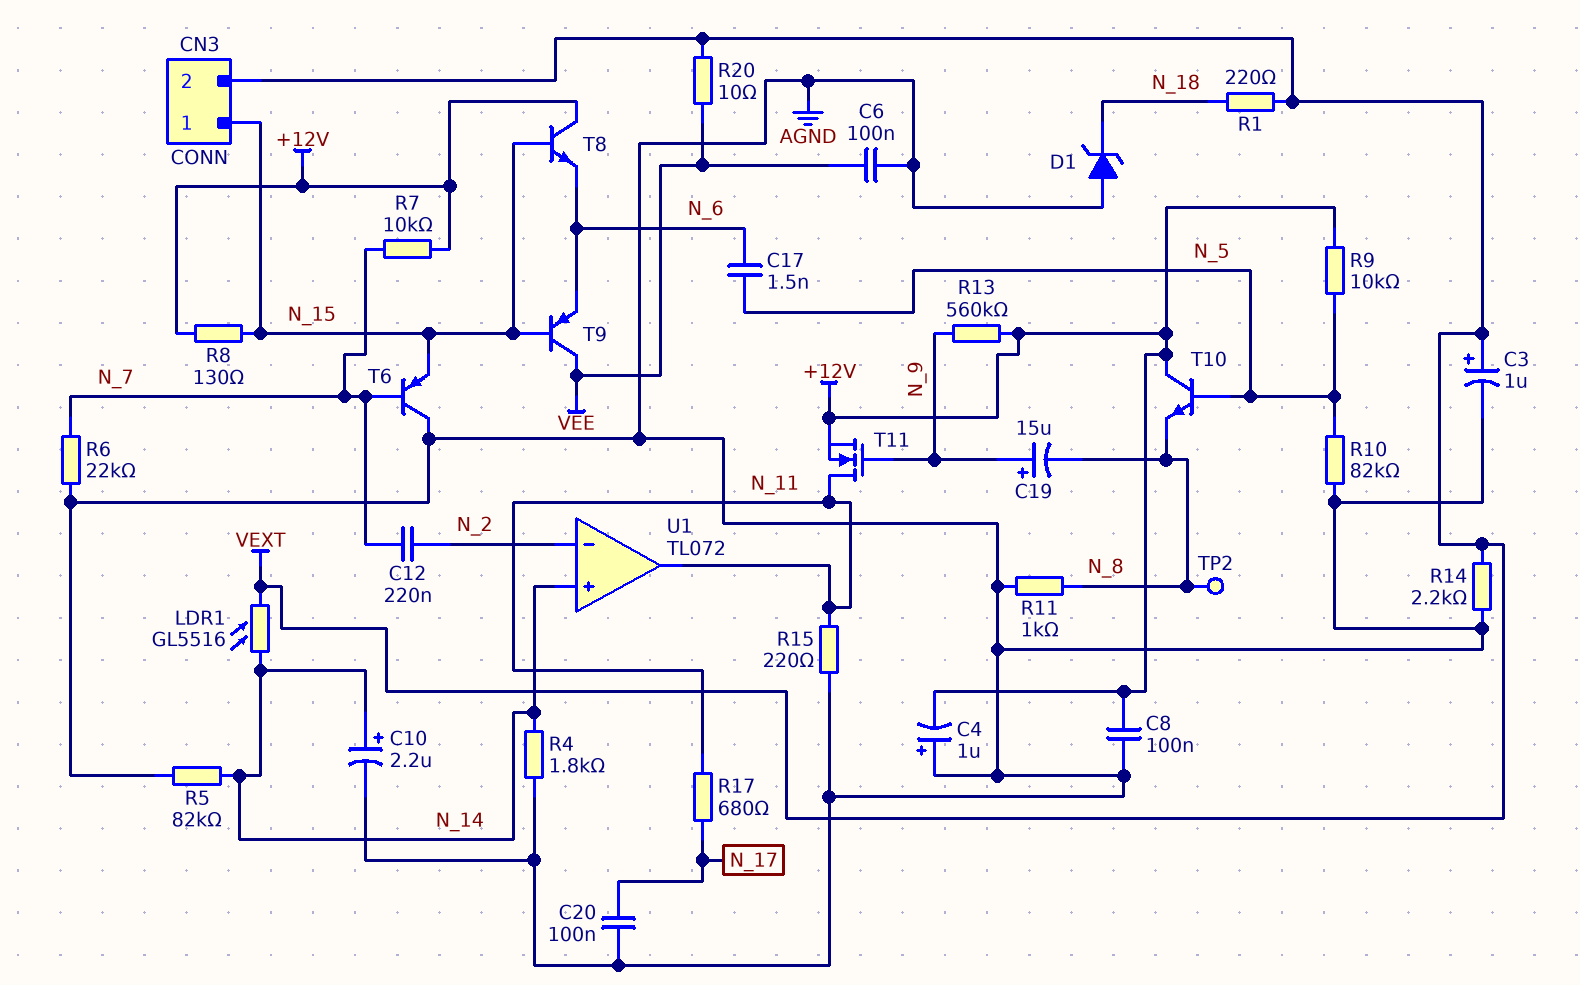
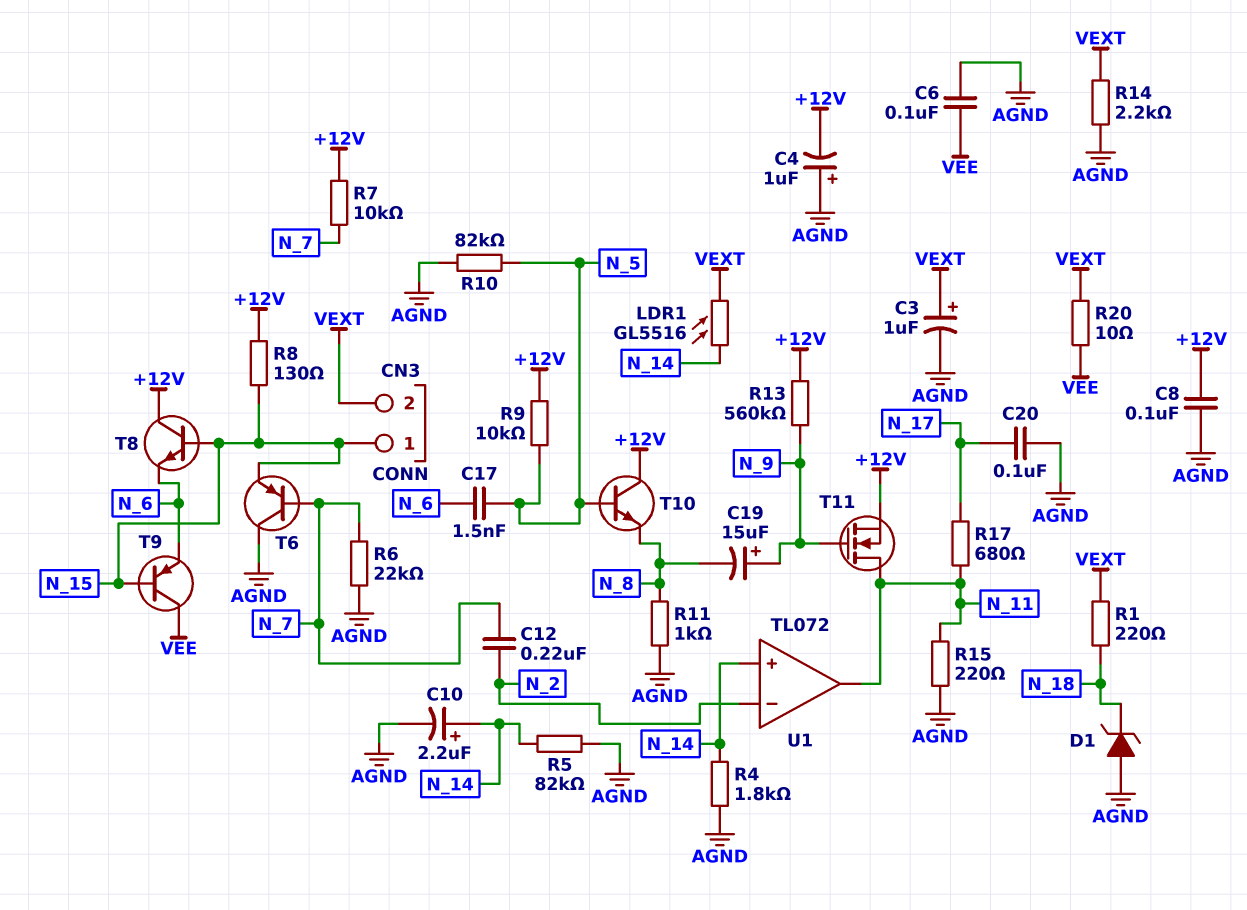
TP2: test point (N_8) -> none

